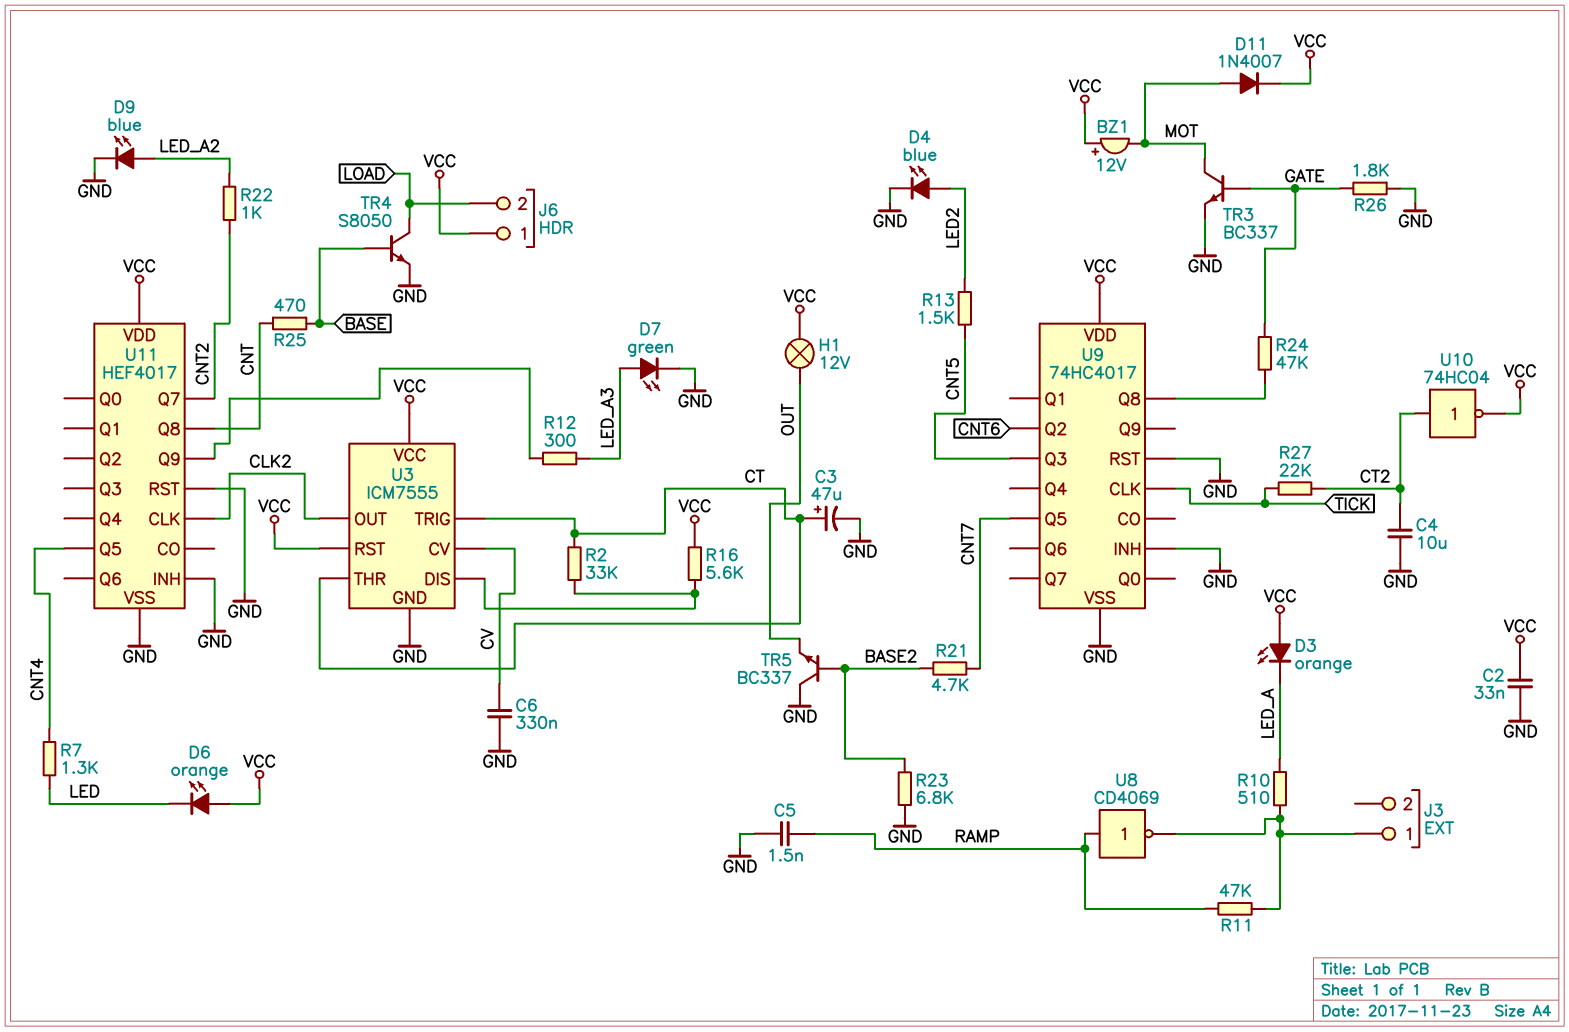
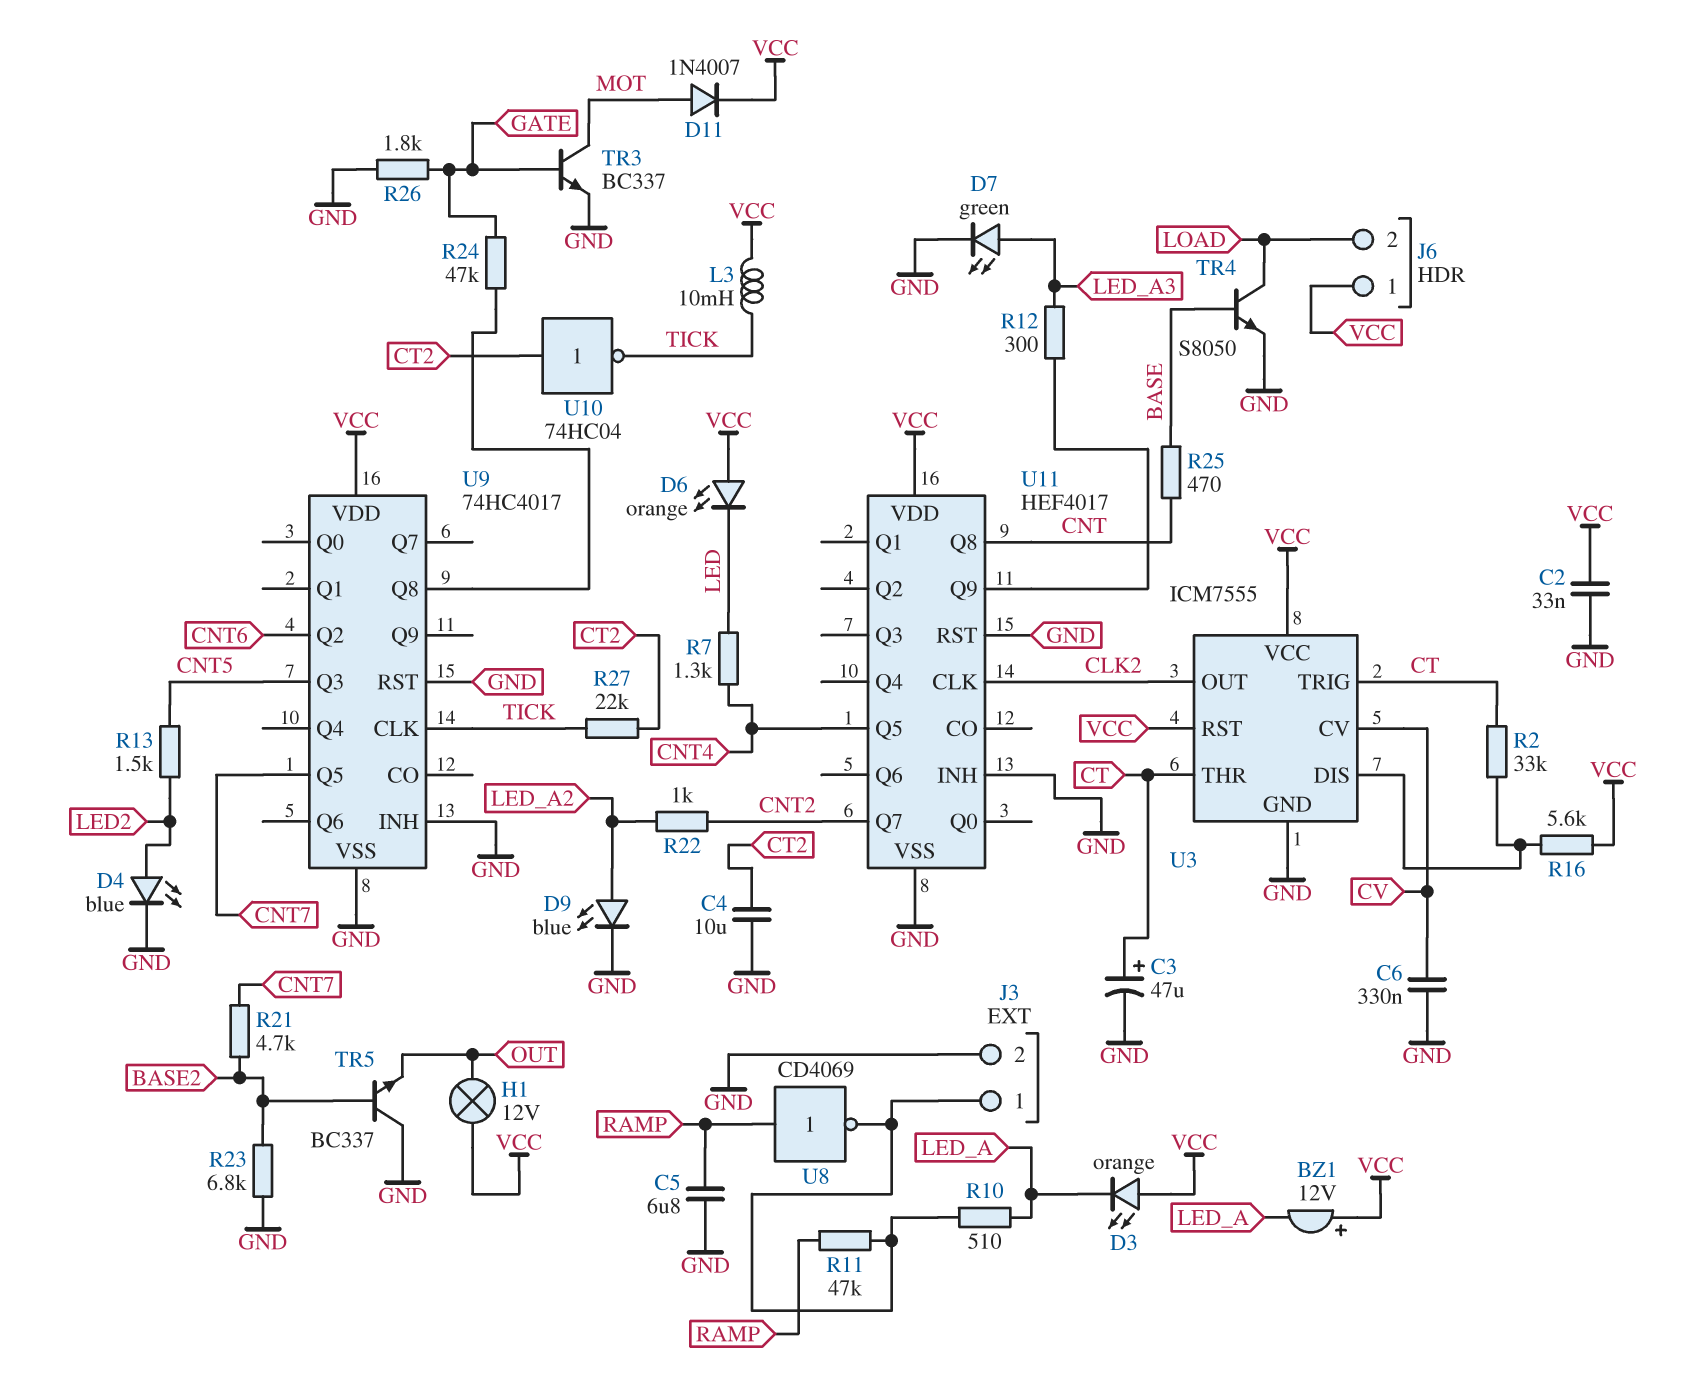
BZ1: buzzer 12V (plus VCC, minus MOT) -> buzzer 12V (plus VCC, minus LED_A)
C5: 1.5nF (GND, RAMP) -> 6.8uF (GND, RAMP)
J3 pin 2: none -> GND
L3: none -> 10mH (TICK, VCC)
U10: NOT 74HC04 (in CT2, out VCC) -> NOT 74HC04 (in CT2, out TICK)

